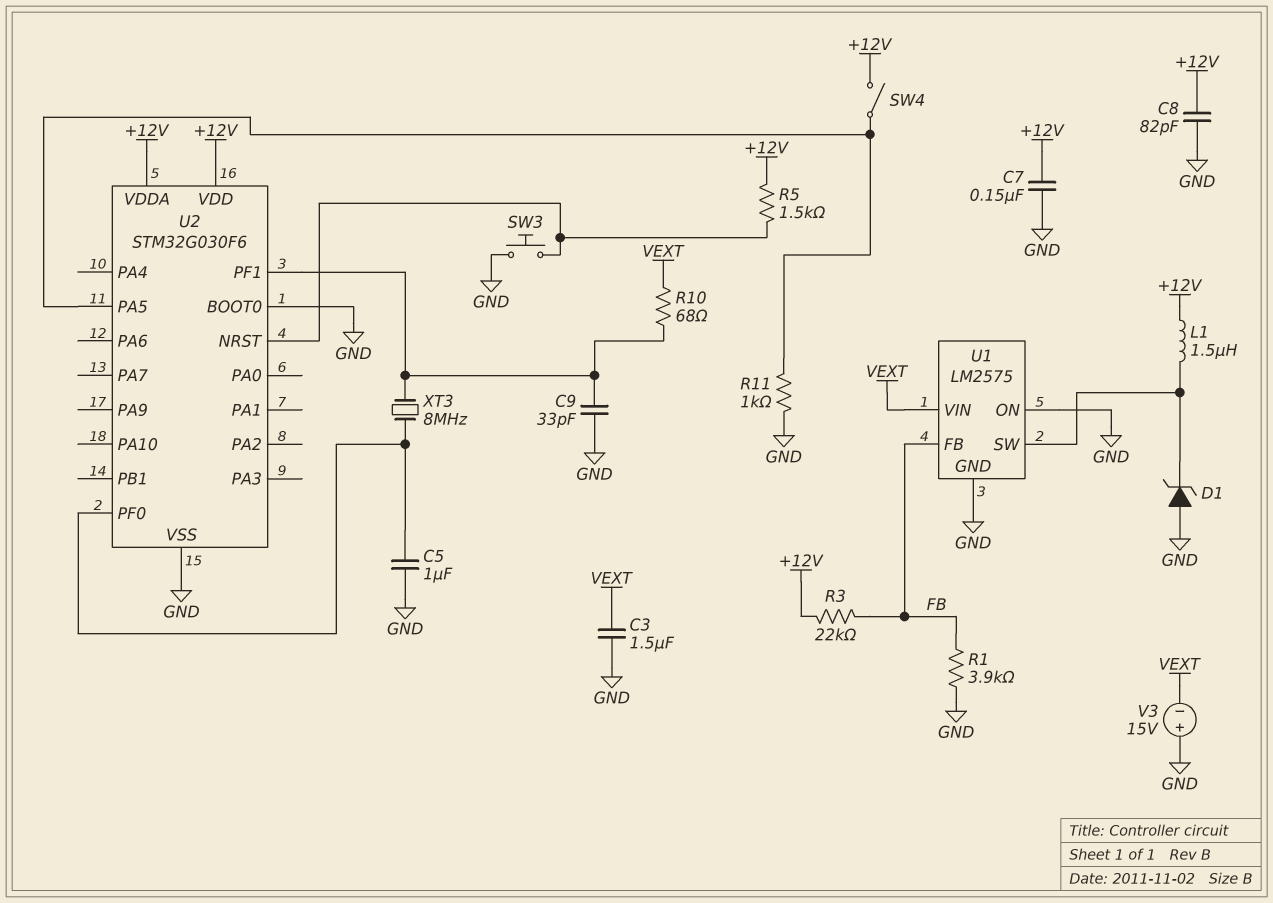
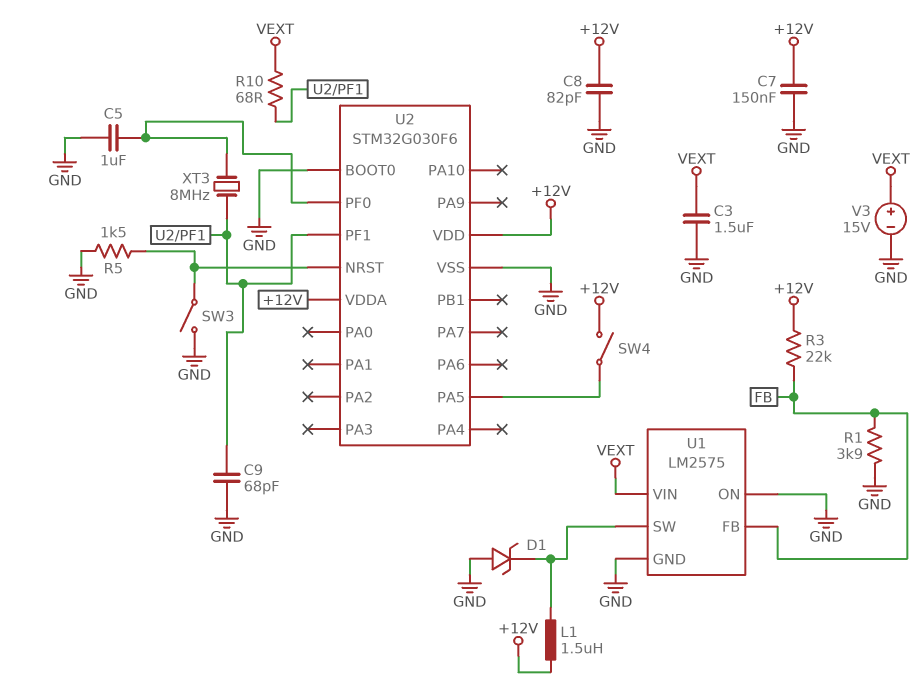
C9: 33pF (GND, U2/PF1) -> 68pF (GND, U2/PF1)
R5: 1.5k (+12V, U2/NRST) -> 1.5k (GND, U2/NRST)
R11: 1k (GND, U2/PA5) -> none
SW3: button (GND, U2/NRST) -> switch (GND, U2/NRST)
V3: 15V (plus GND, minus VEXT) -> 15V (plus VEXT, minus GND)

